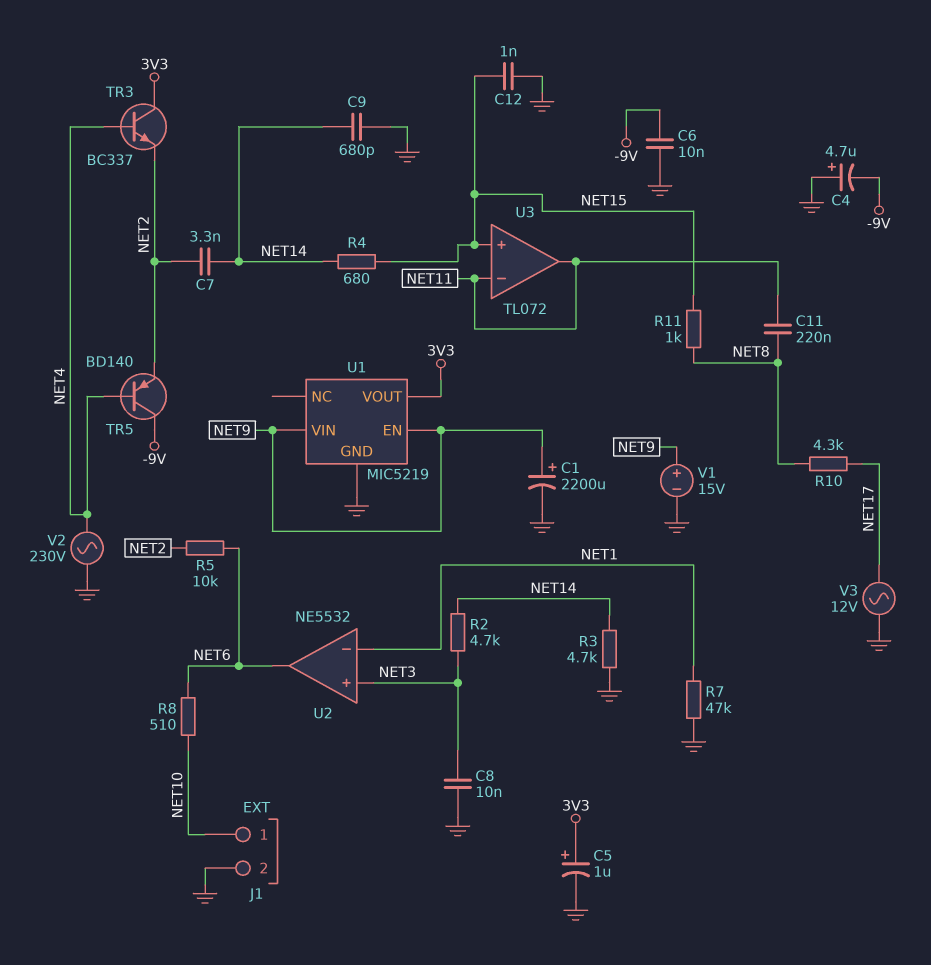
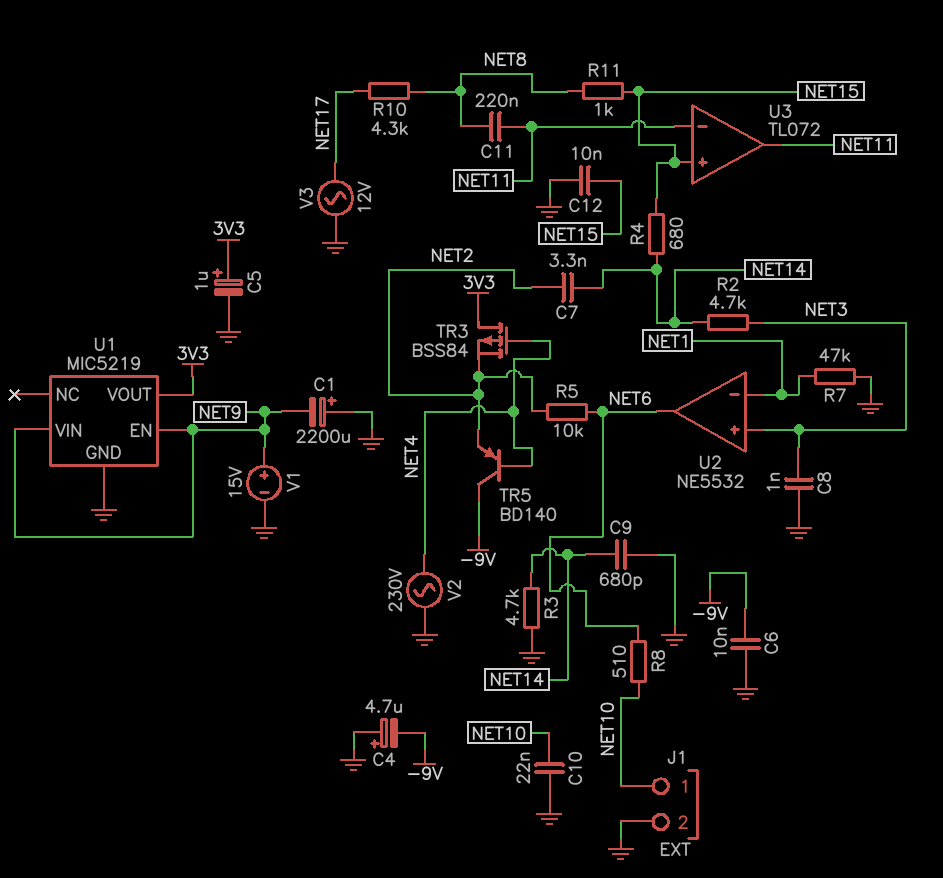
C1: 2200uF (plus NET9, minus GND) -> 2200uF (plus GND, minus NET9)
C8: 10nF (GND, NET3) -> 1nF (GND, NET3)
C10: none -> 22nF (GND, NET10)
C12: 1nF (GND, NET15) -> 10nF (GND, NET15)
TR3: NPN BC337 (B NET4, C 3V3, E NET2) -> PMOS BSS84 (G NET4, D 3V3, S NET2)

